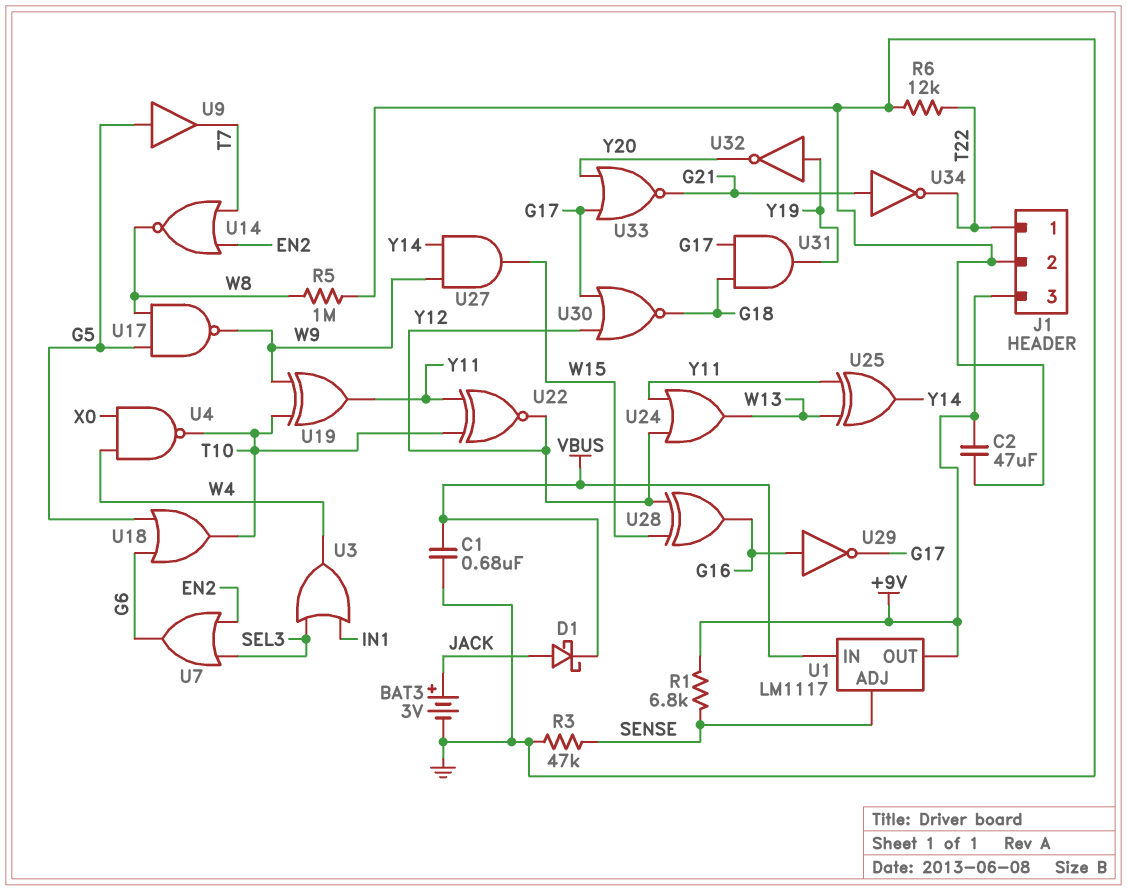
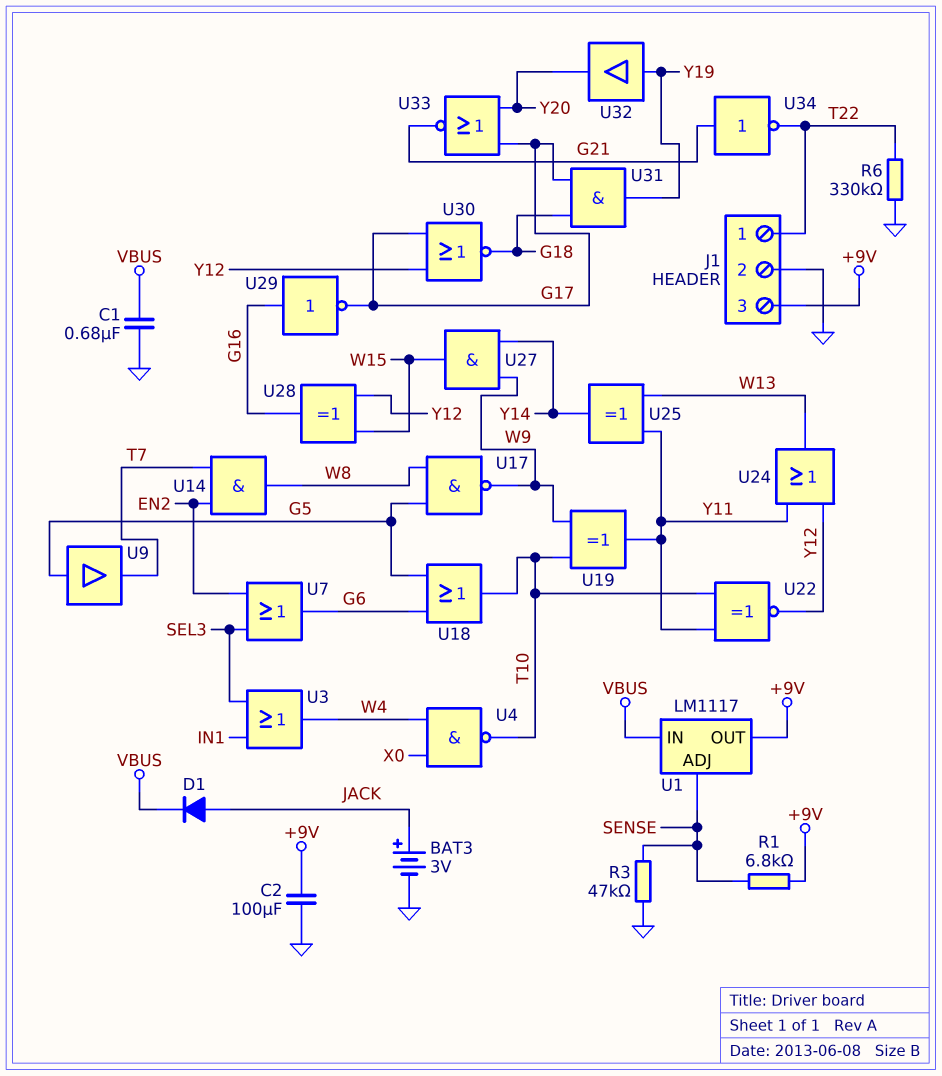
C2: 47uF (+9V, GND) -> 100uF (+9V, GND)
D1: schottky (A JACK, K VBUS) -> diode (A JACK, K VBUS)
R5: 1M (GND, W8) -> none
R6: 12k (GND, T22) -> 330k (GND, T22)
U14: NOR (in EN2, in T7, out W8) -> AND (in EN2, in T7, out W8)
U32: NOT (in Y19, out Y20) -> buffer (in Y19, out Y20)

